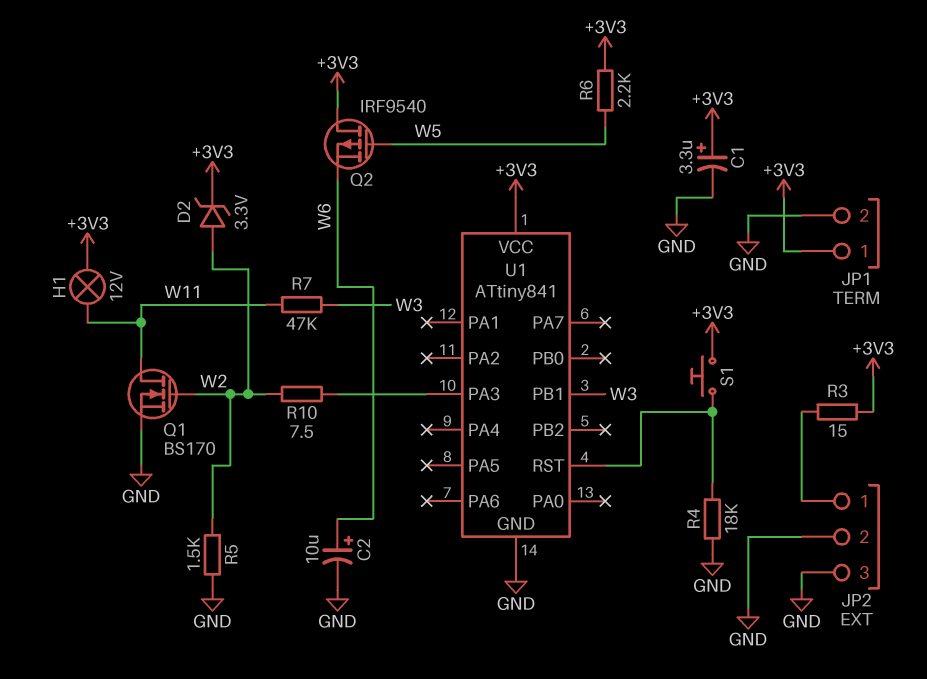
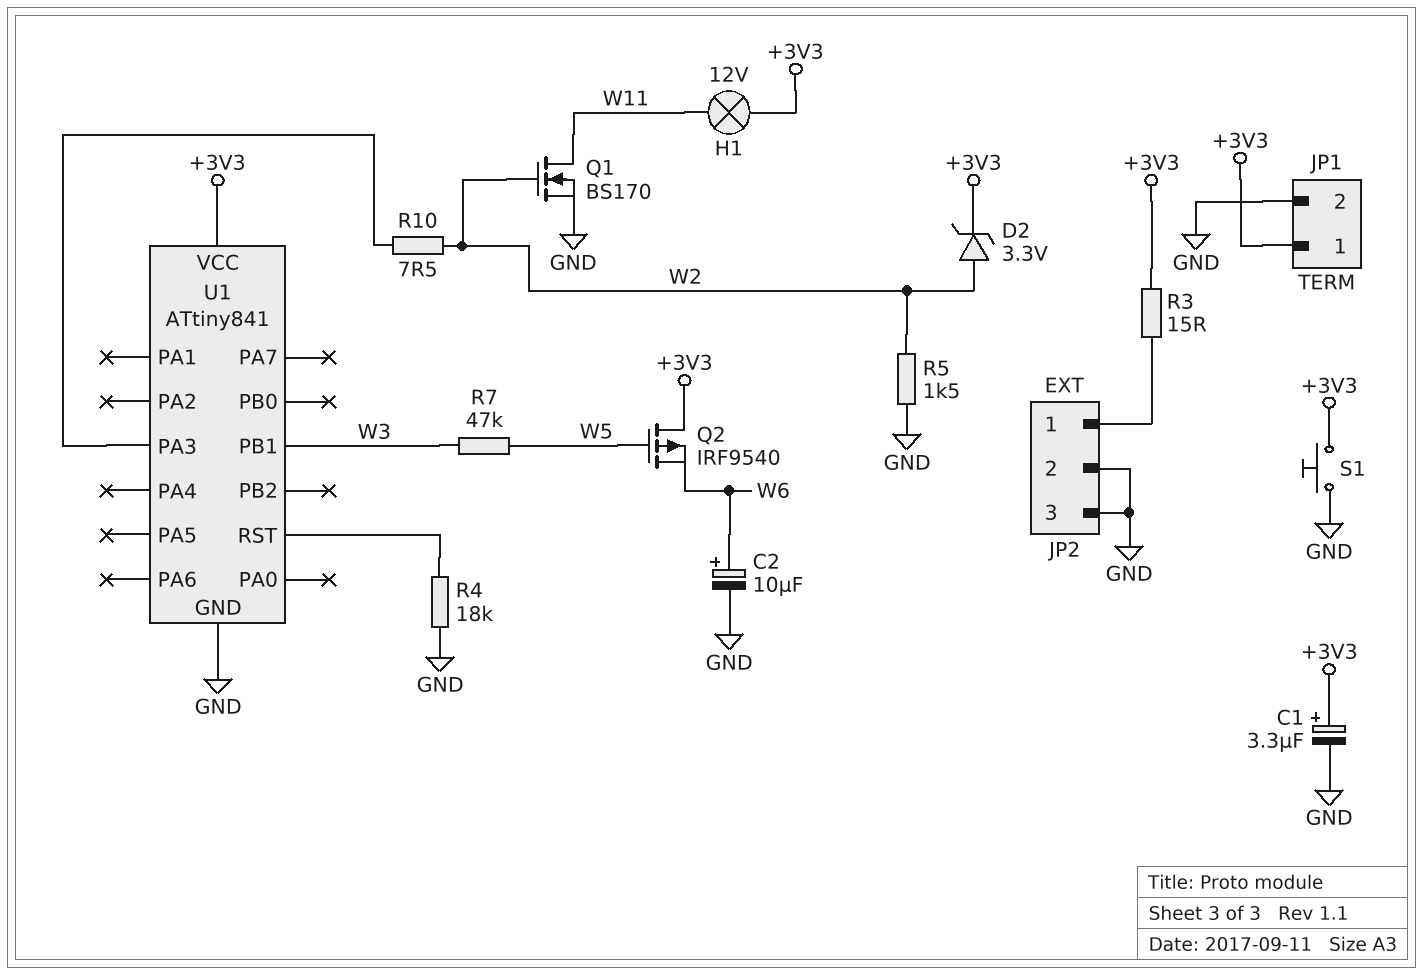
R6: 2.2k (+3V3, W5) -> none
R7: 47k (W3, W11) -> 47k (W3, W5)
S1: button (+3V3, U1/RST) -> button (+3V3, GND)

